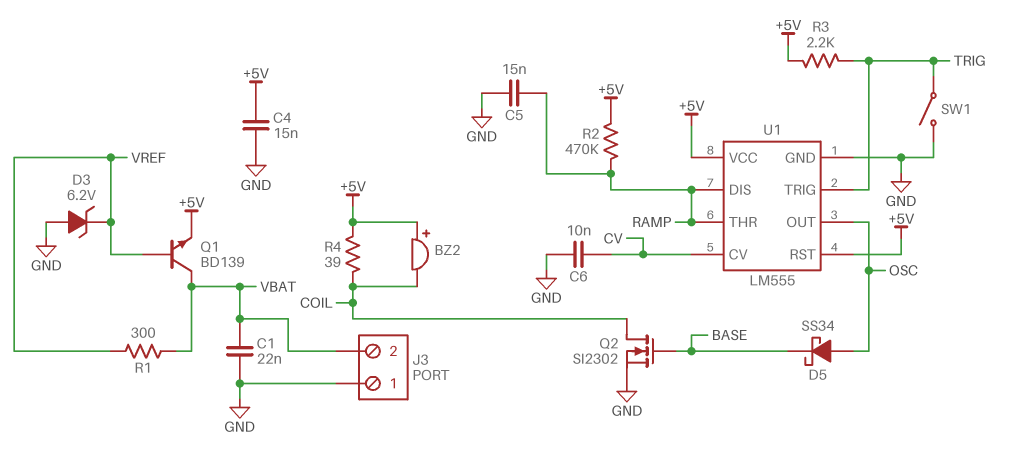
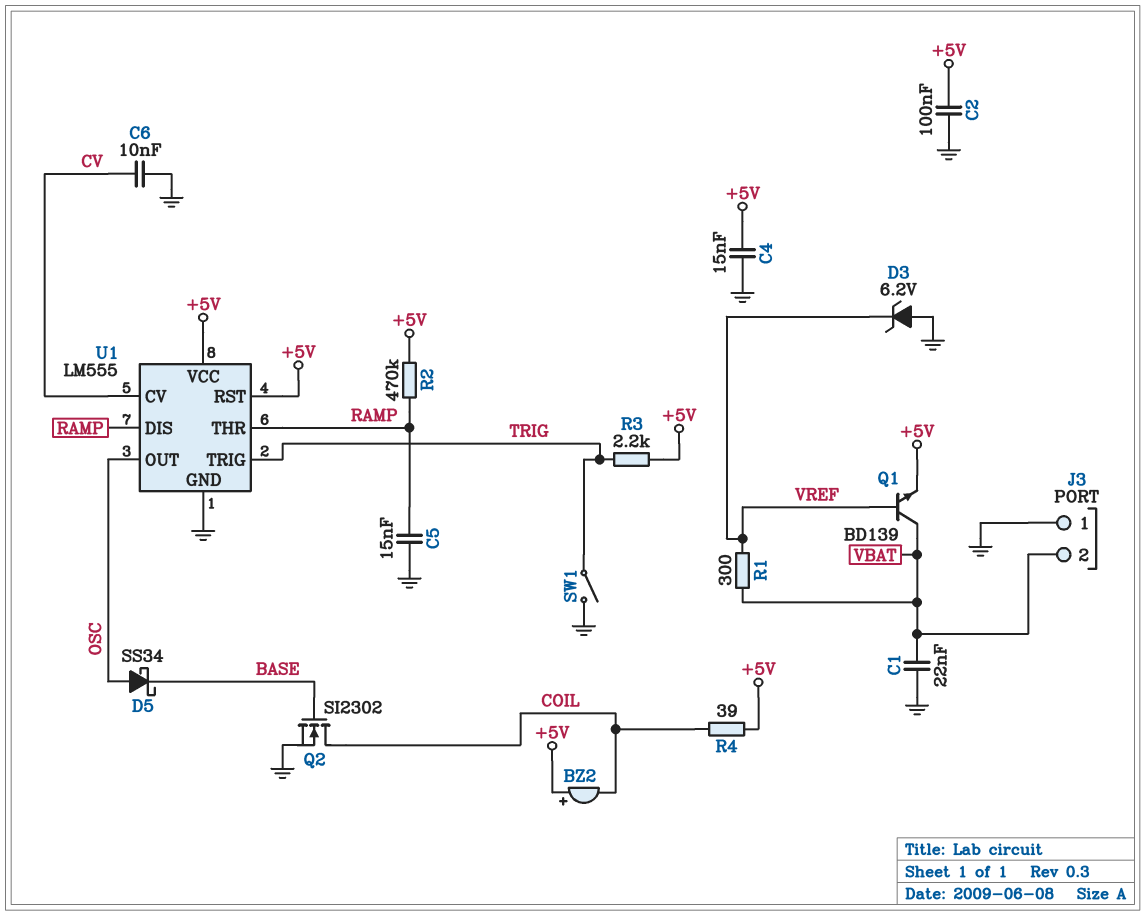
C2: none -> 100nF (+5V, GND)

